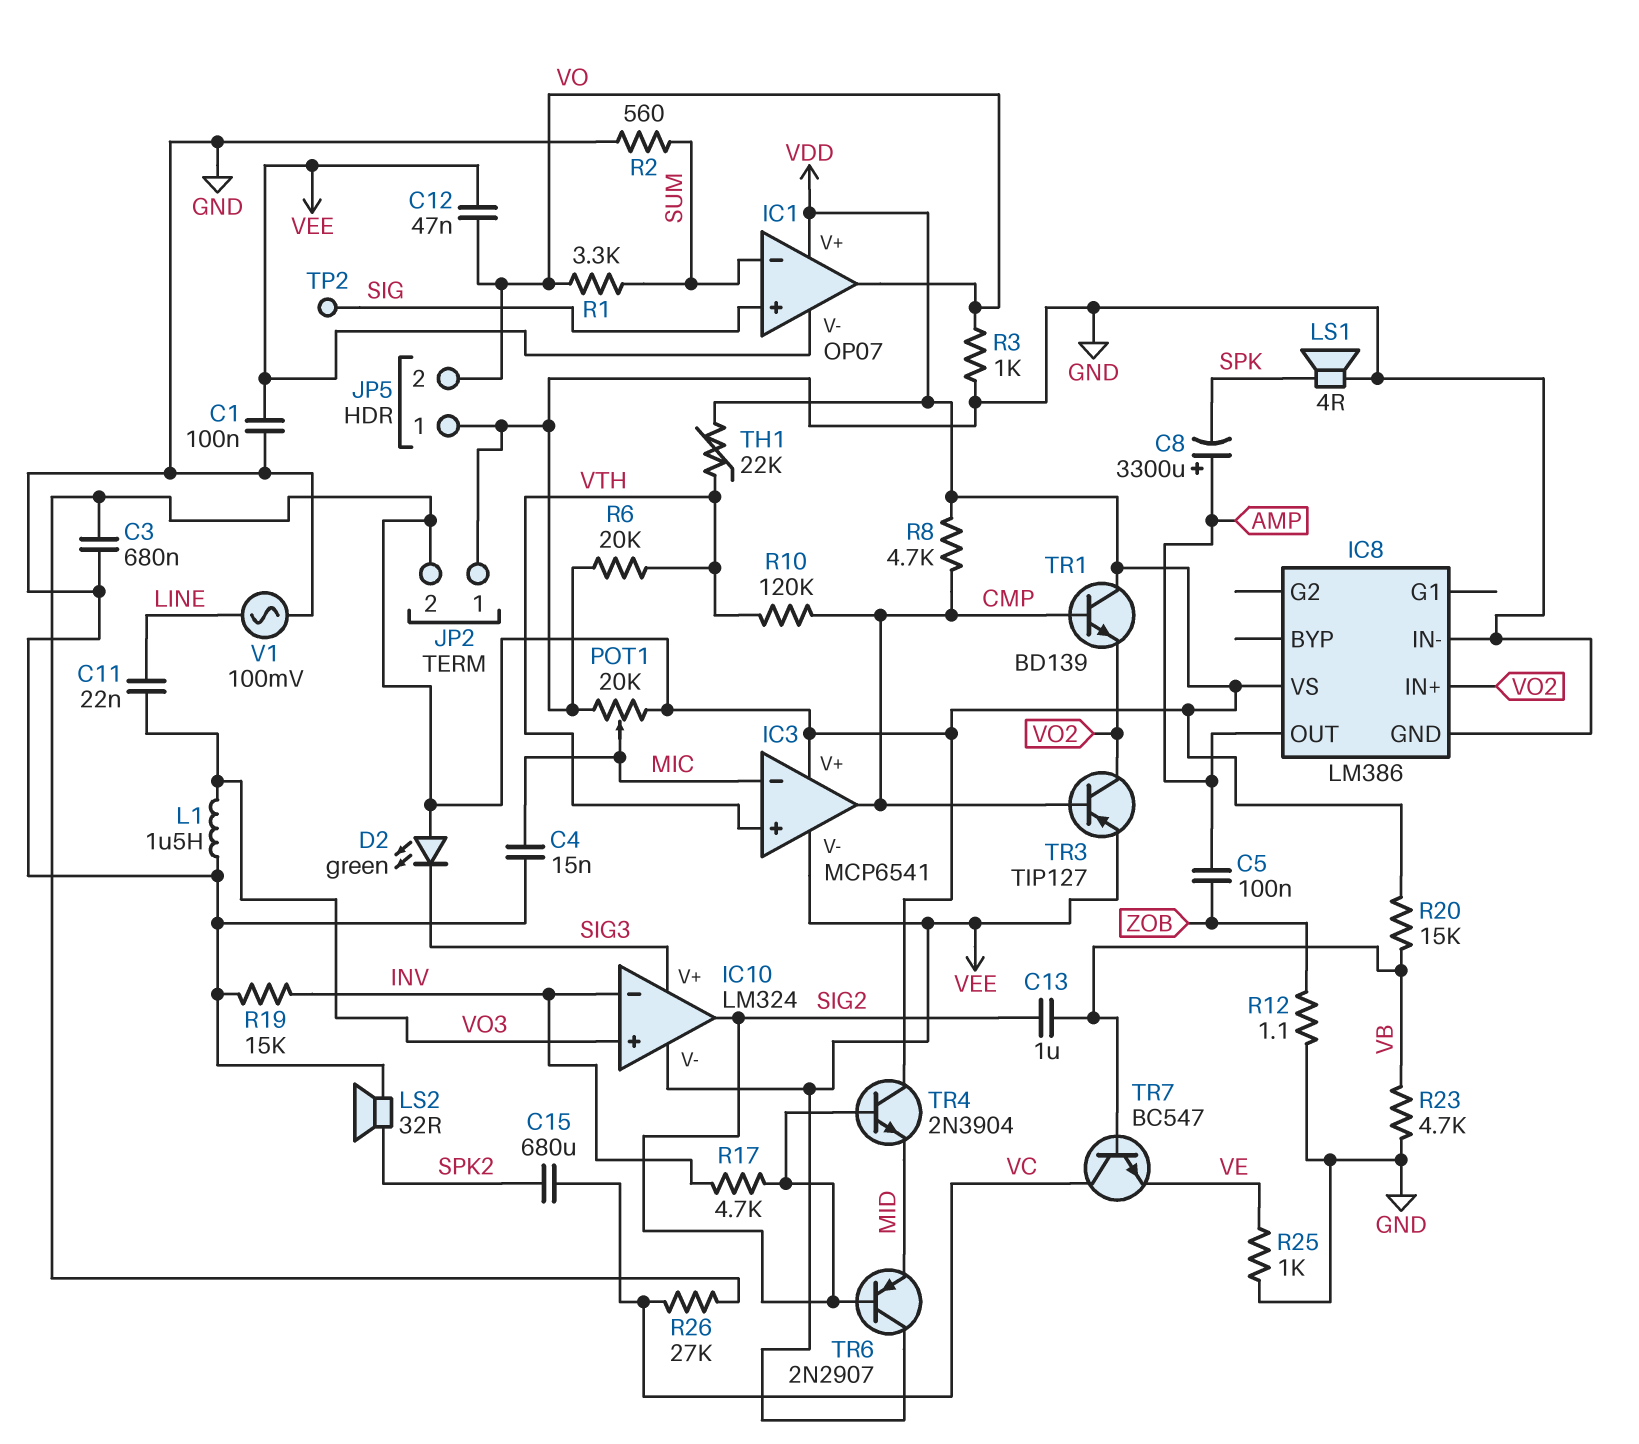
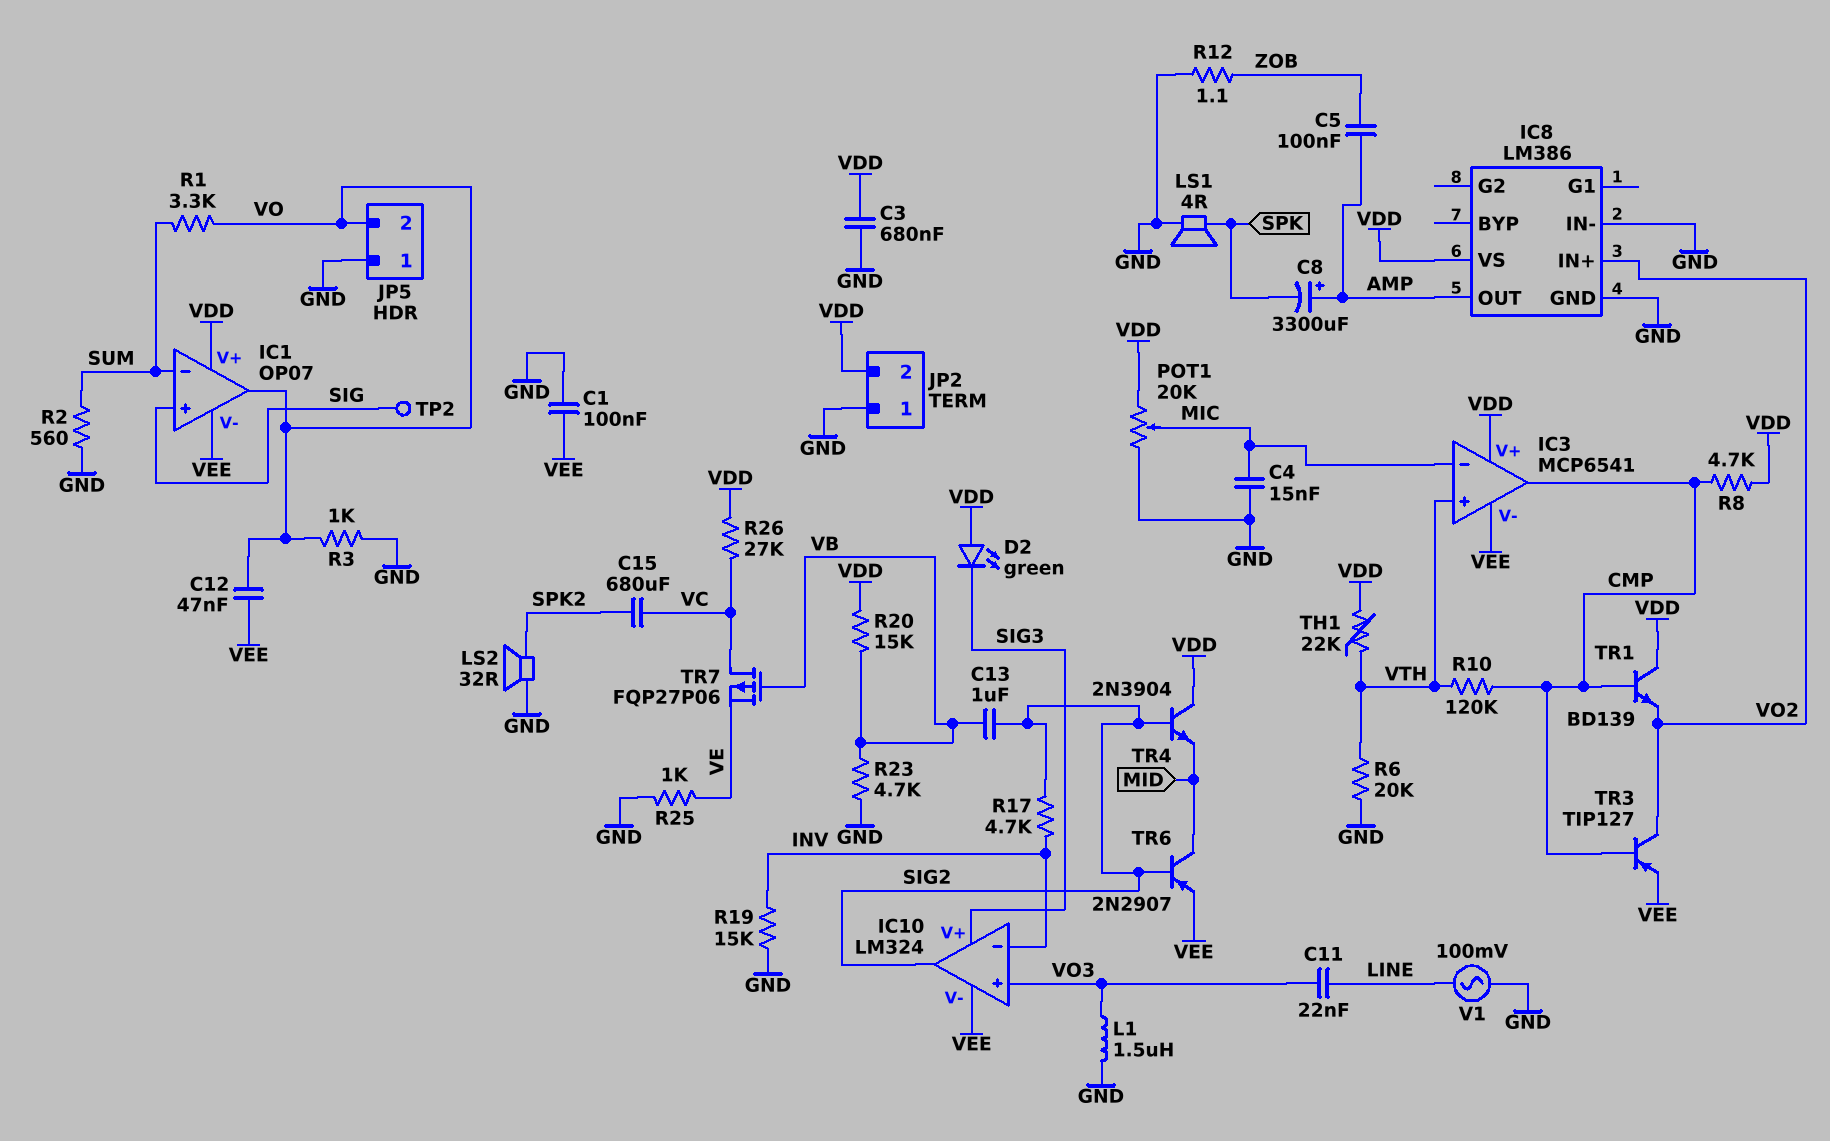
TR6: PNP 2N2907 (B SIG2, C VEE, E MID) -> PNP 2N2907 (B SIG2, C MID, E VEE)
TR7: NPN BC547 (B VB, C VC, E VE) -> PMOS FQP27P06 (G VB, D VC, S VE)

